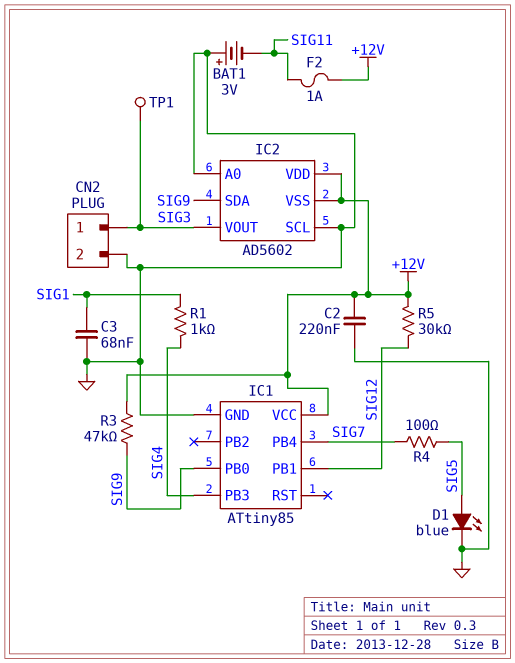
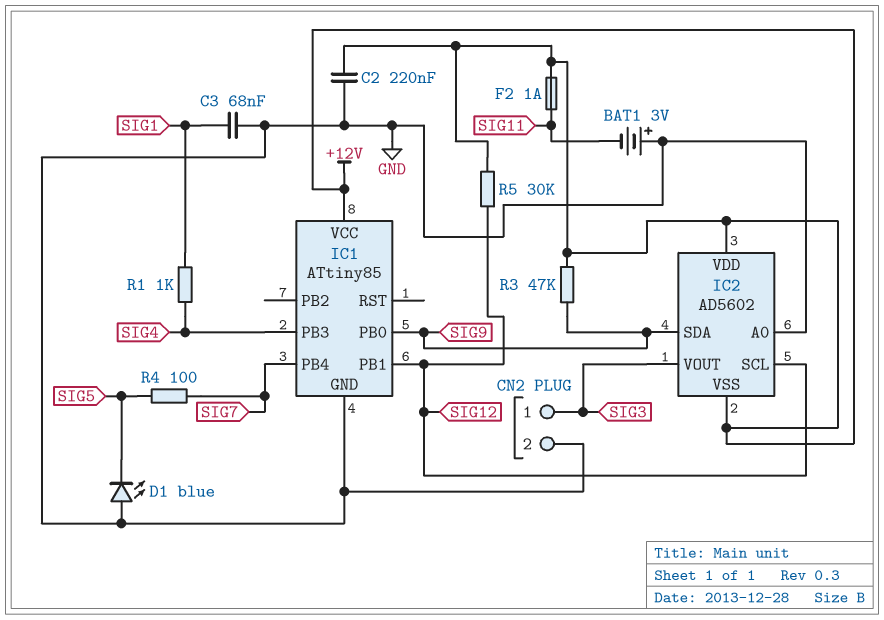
D1: LED blue (A SIG5, K GND) -> LED blue (A GND, K SIG5)
IC2 pin SCL: GND -> SIG12
TP1: test point (SIG3) -> none

